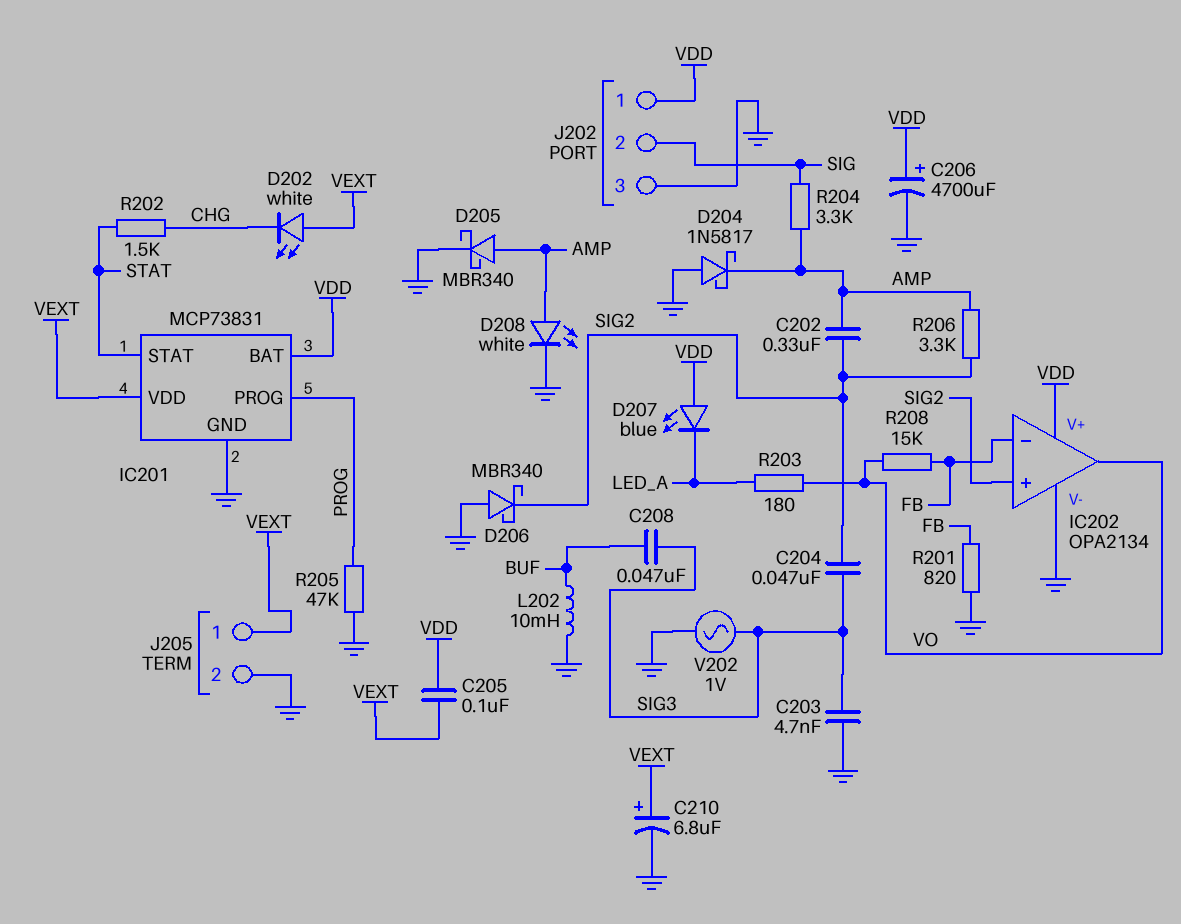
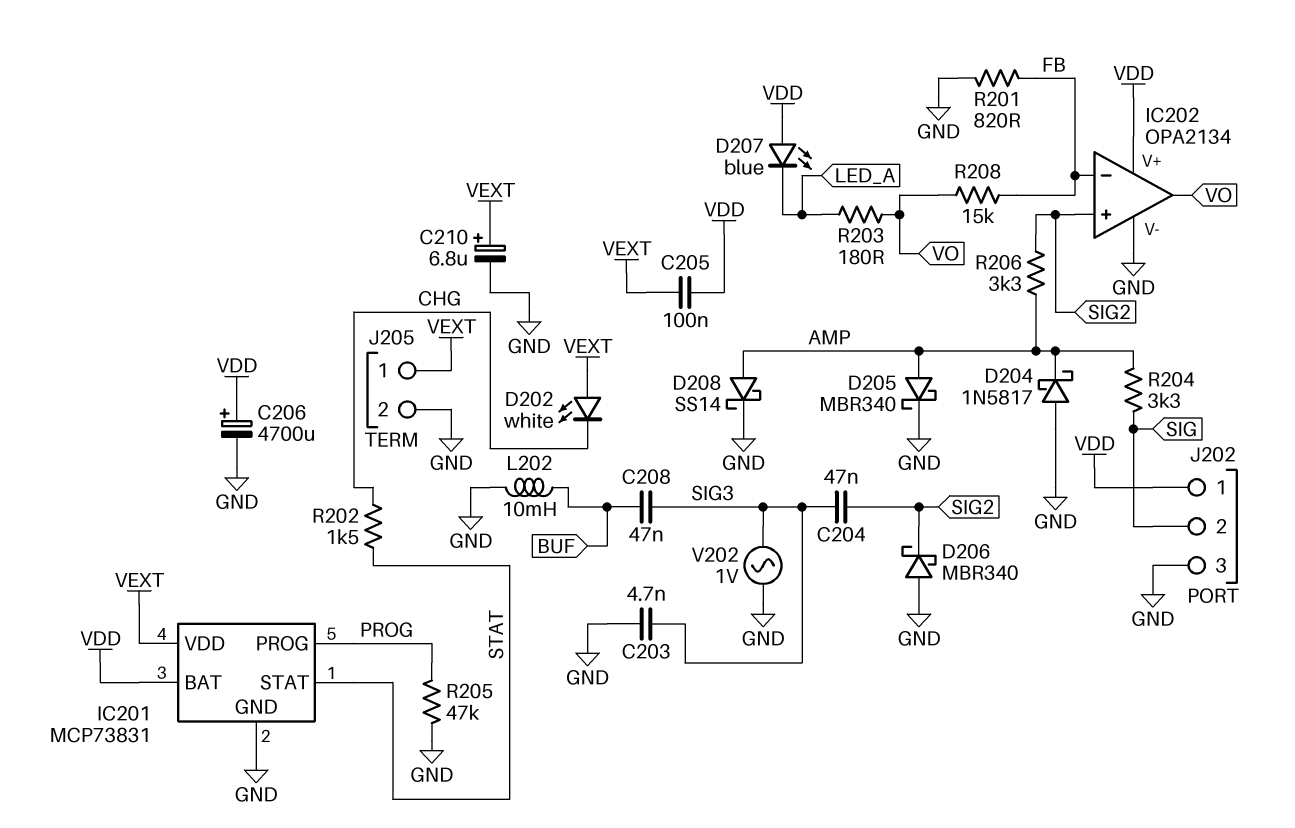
C202: 330nF (AMP, SIG2) -> none
D208: LED white (A AMP, K GND) -> schottky SS14 (A AMP, K GND)

